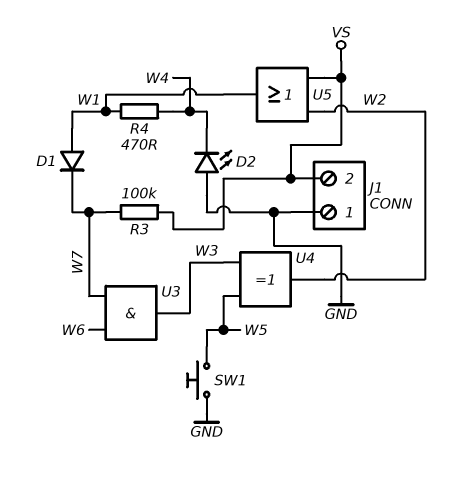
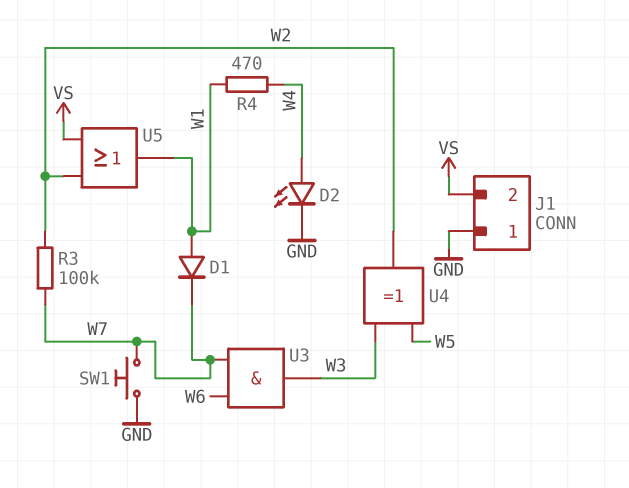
D2: LED (A GND, K W4) -> LED (A W4, K GND)
R3: 100k (VS, W7) -> 100k (W2, W7)
SW1: button (GND, W5) -> button (GND, W7)

